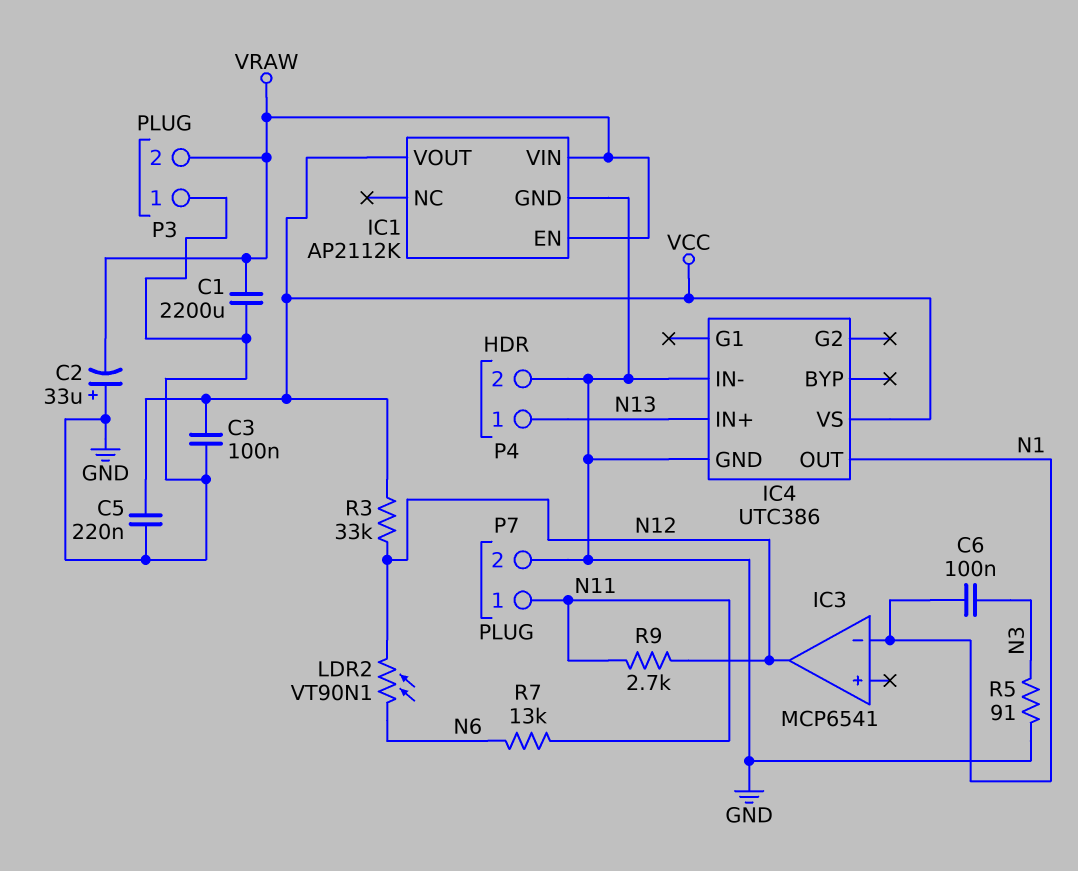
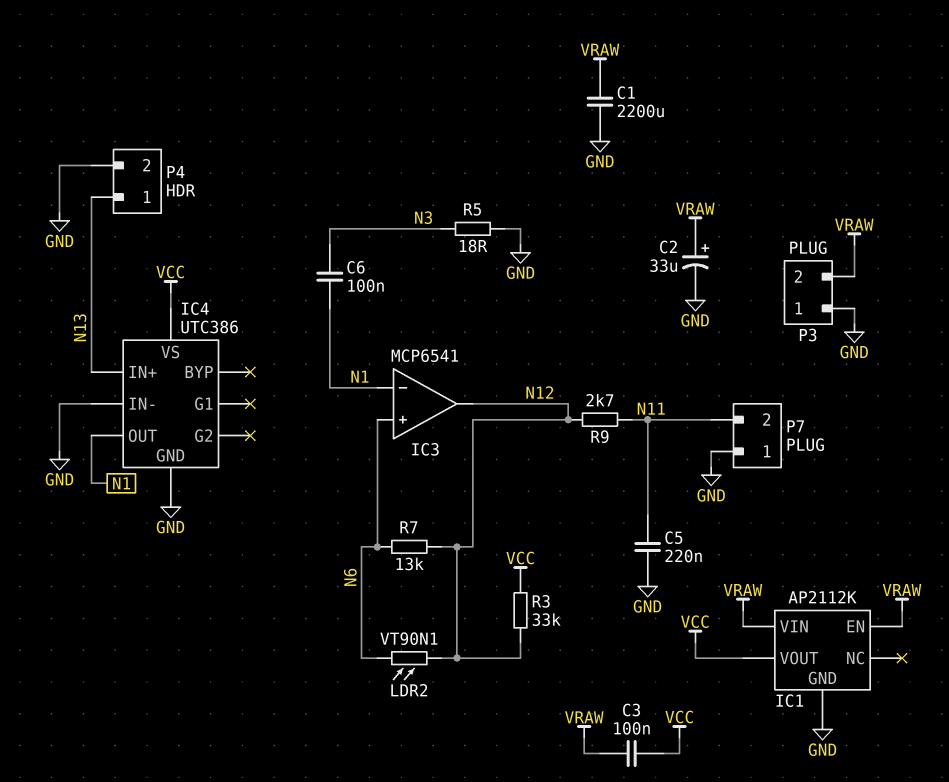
C2: 33uF (plus GND, minus VRAW) -> 33uF (plus VRAW, minus GND)
C3: 100nF (GND, VCC) -> 100nF (VCC, VRAW)
C5: 220nF (GND, VCC) -> 220nF (GND, N11)
IC3 pin in+: none -> N6
P7 pin 1: N11 -> GND
P7 pin 2: GND -> N11
R5: 91 (GND, N3) -> 18 (GND, N3)
R7: 13k (N6, N11) -> 13k (N6, N12)

